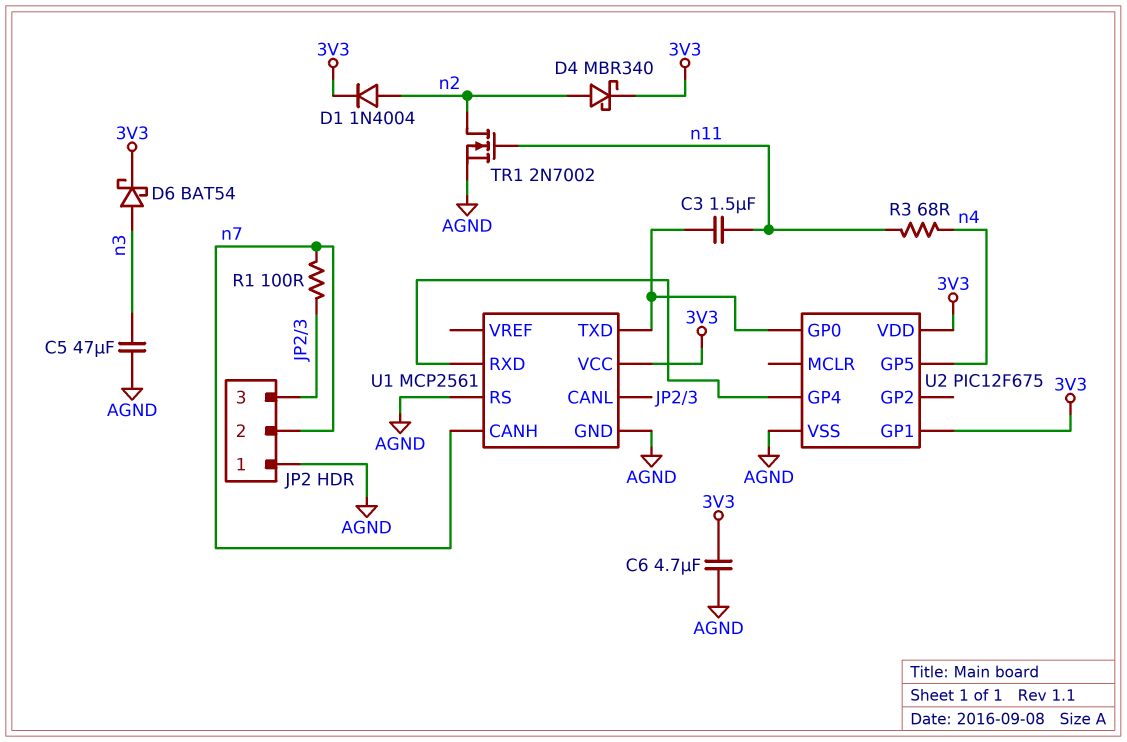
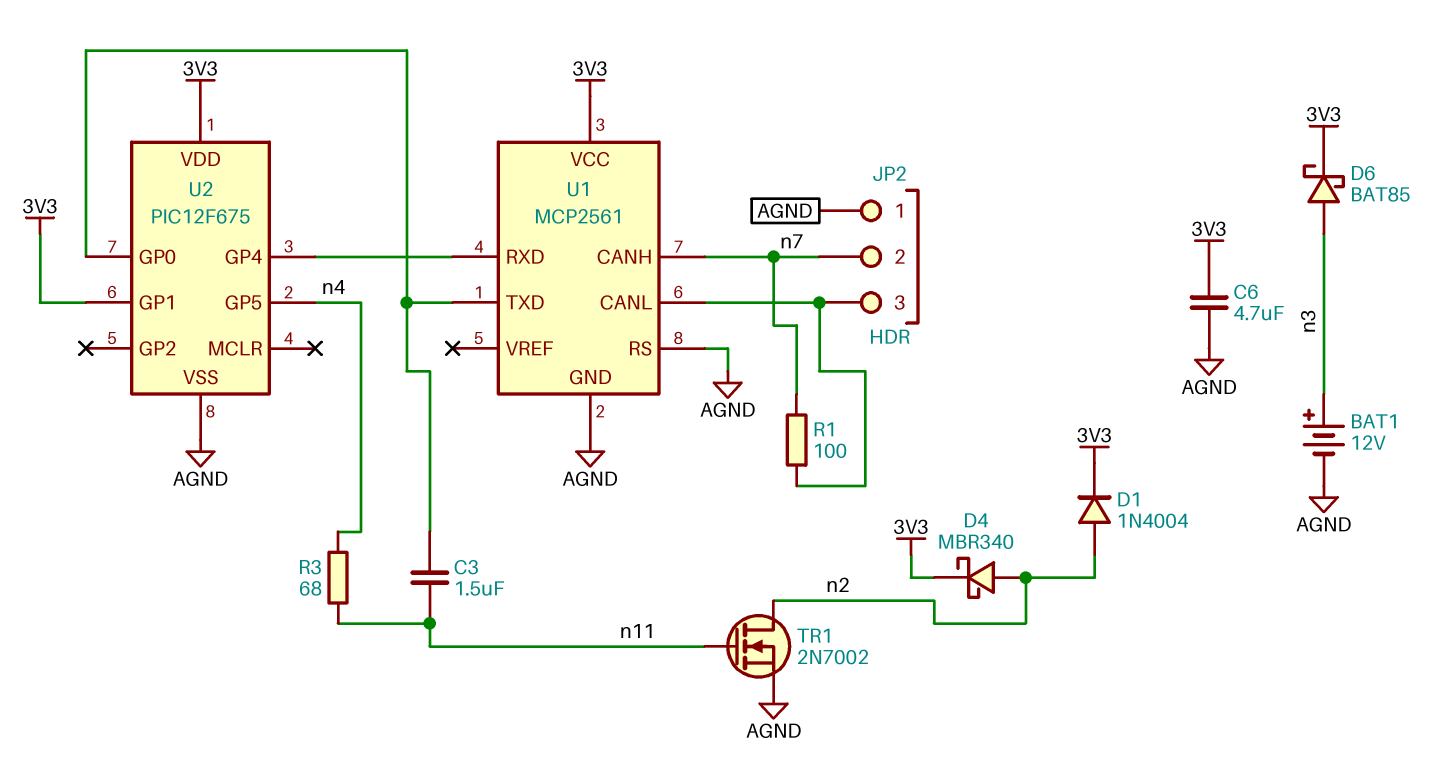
BAT1: none -> 12V (plus n3, minus AGND)
C5: 47uF (AGND, n3) -> none
D6: schottky BAT54 (A n3, K 3V3) -> schottky BAT85 (A n3, K 3V3)

